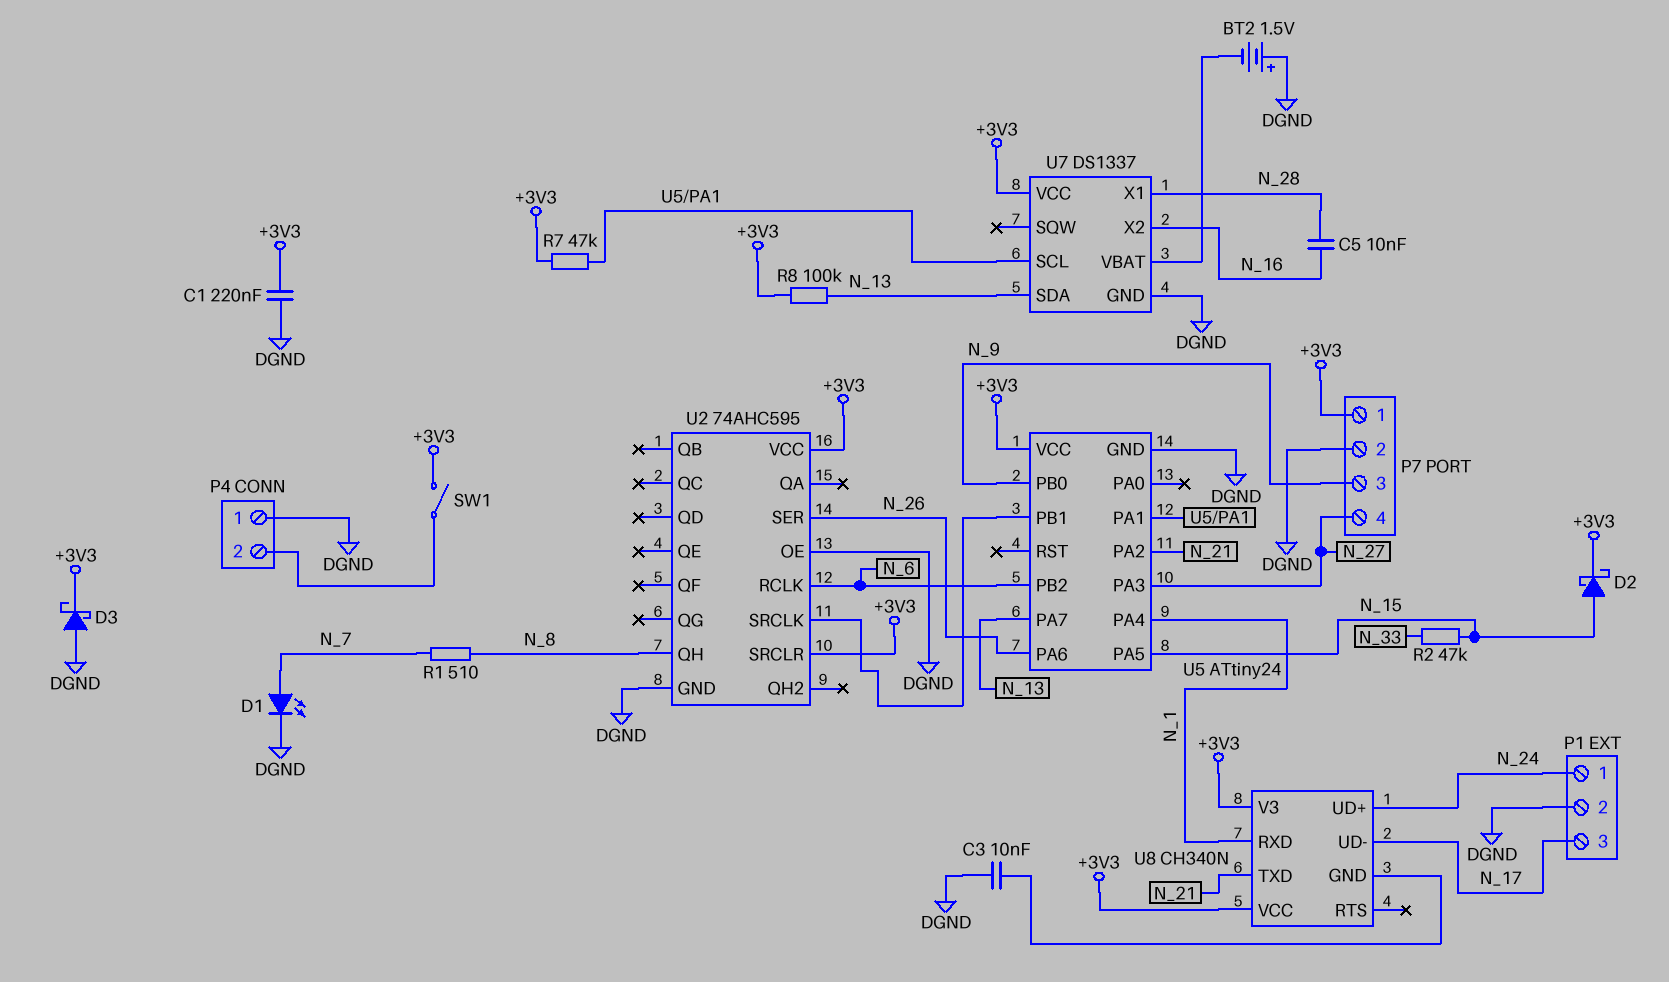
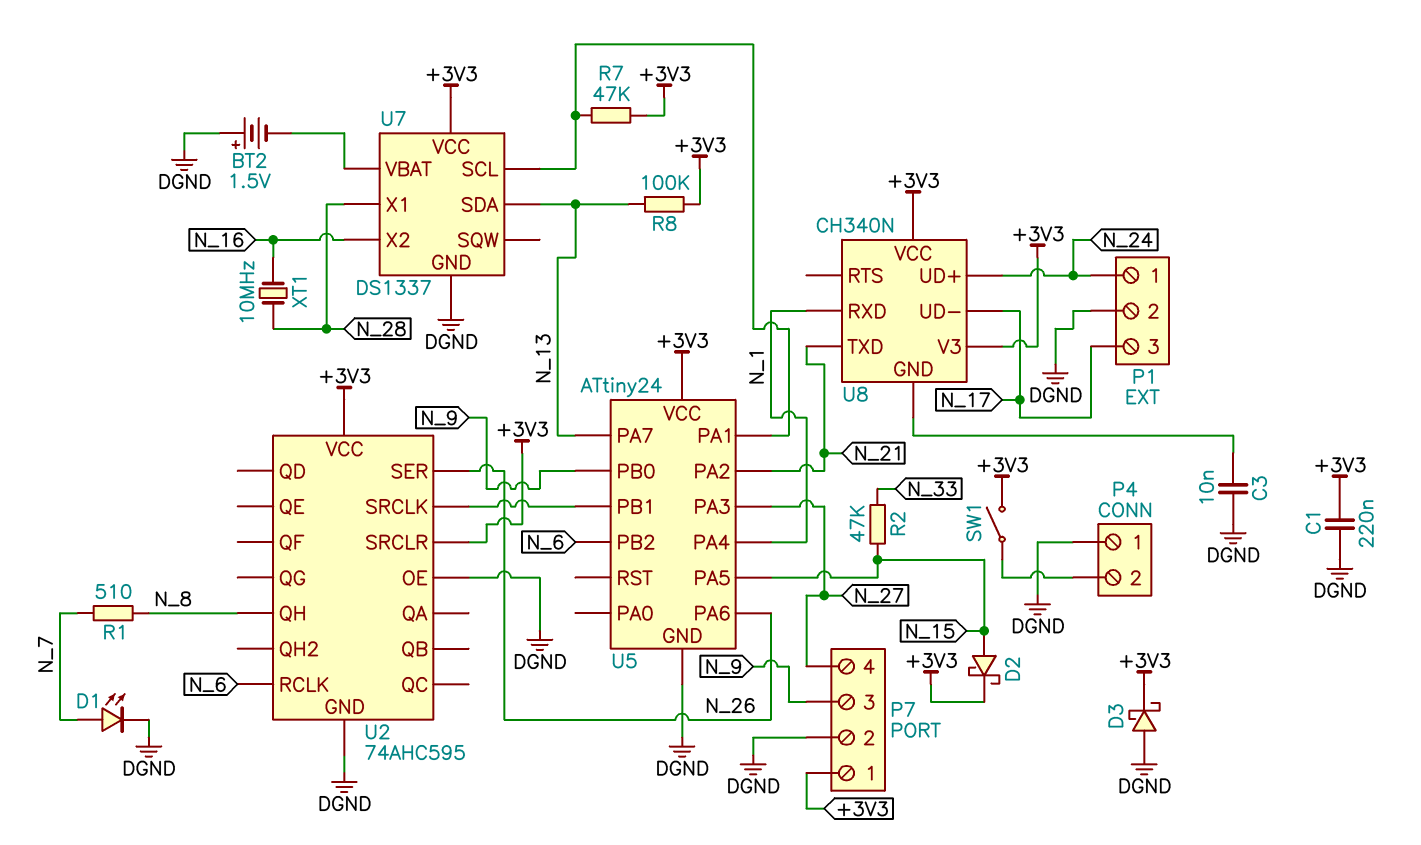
C5: 10nF (N_16, N_28) -> none
XT1: none -> 10MHz (N_16, N_28)

